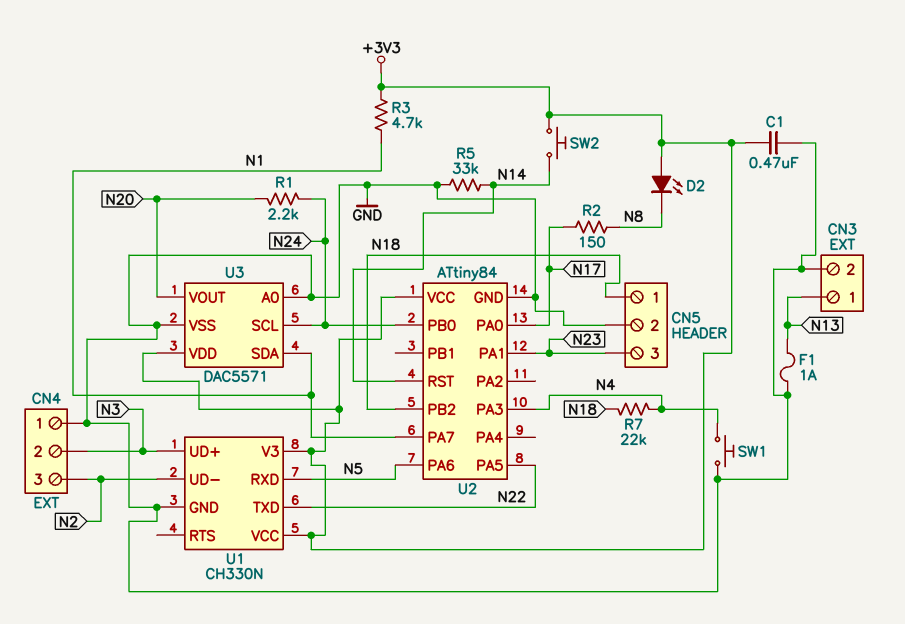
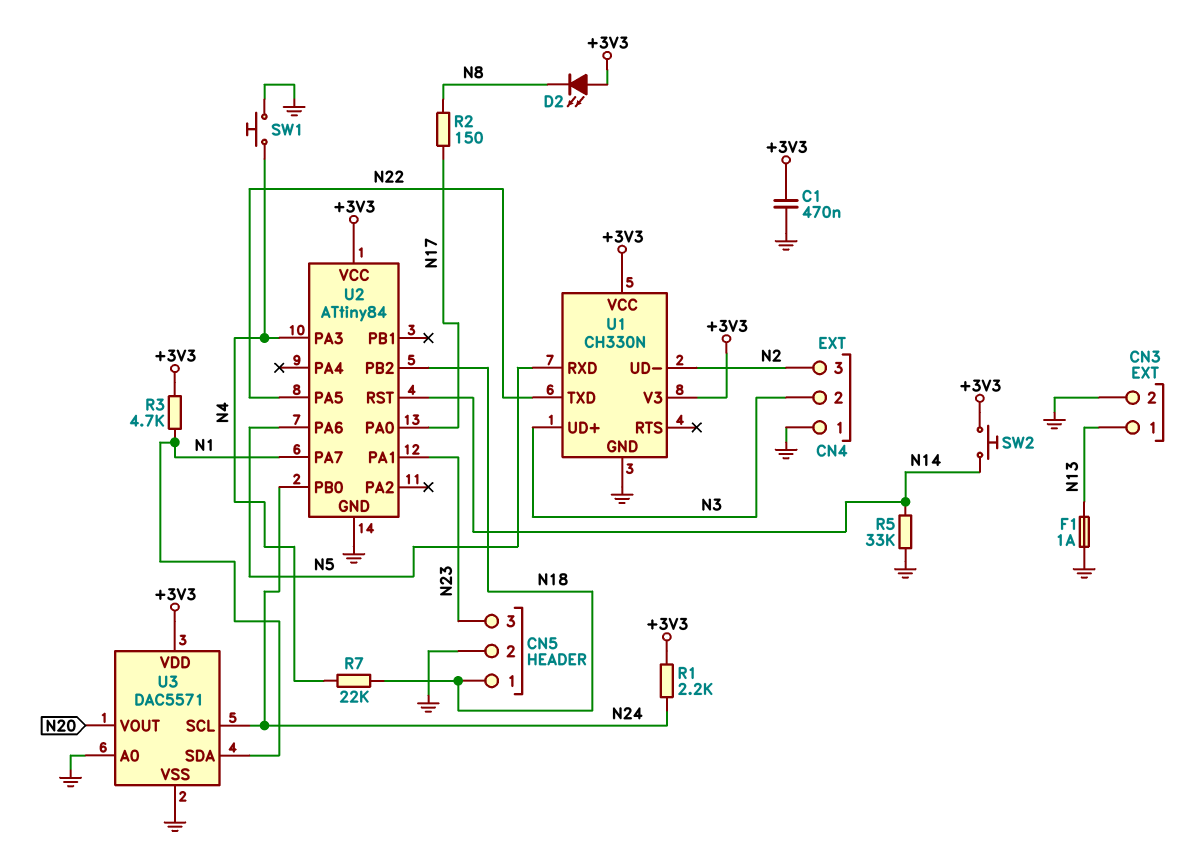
R1: 2.2k (N20, N24) -> 2.2k (+3V3, N24)

